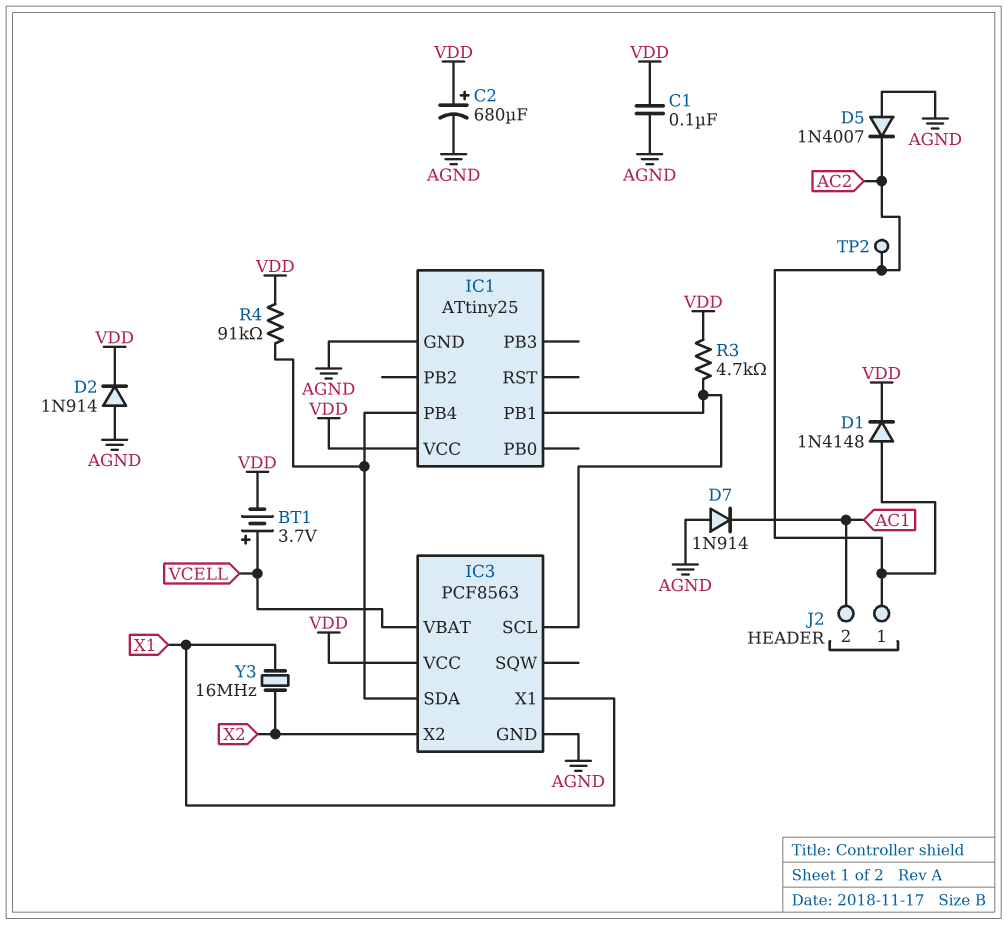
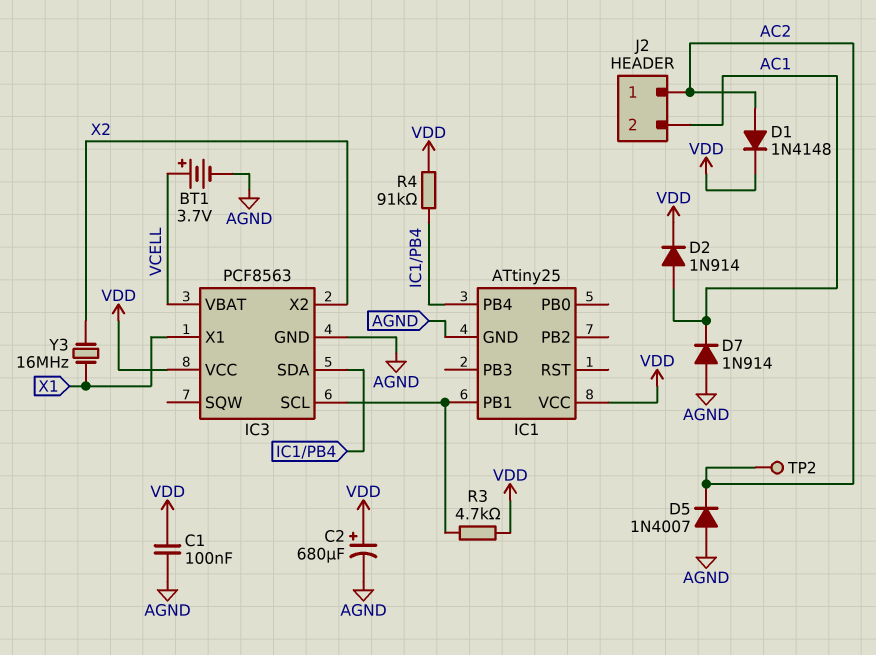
BT1: 3.7V (plus VCELL, minus VDD) -> 3.7V (plus VCELL, minus AGND)
D2: diode 1N914 (A AGND, K VDD) -> diode 1N914 (A AC1, K VDD)

